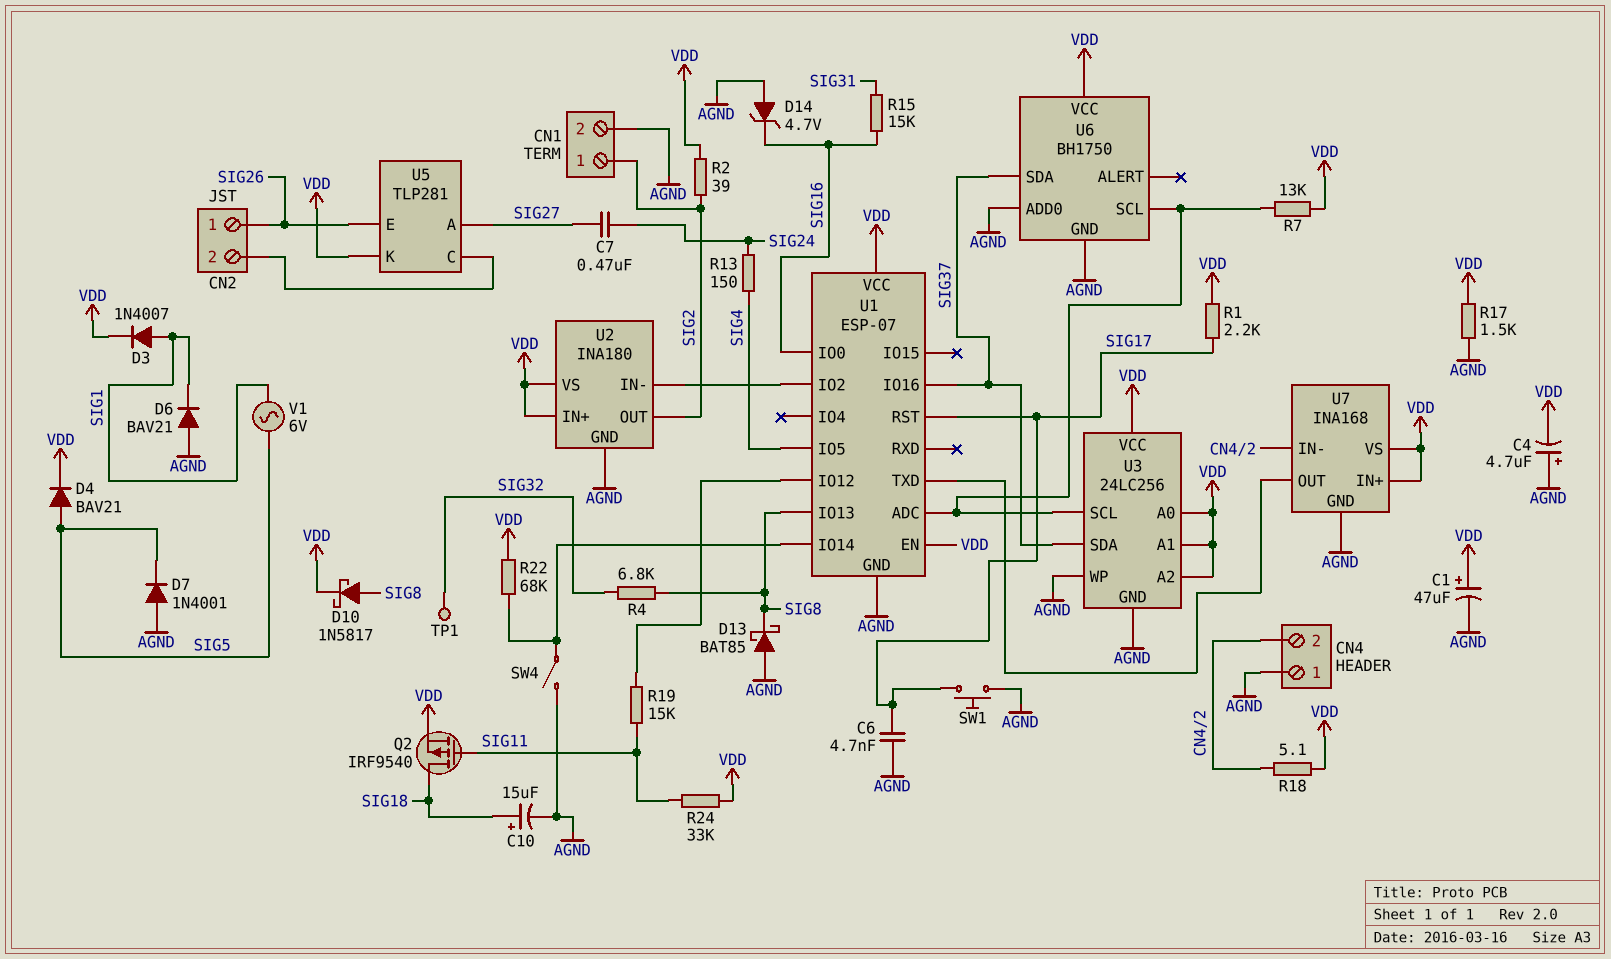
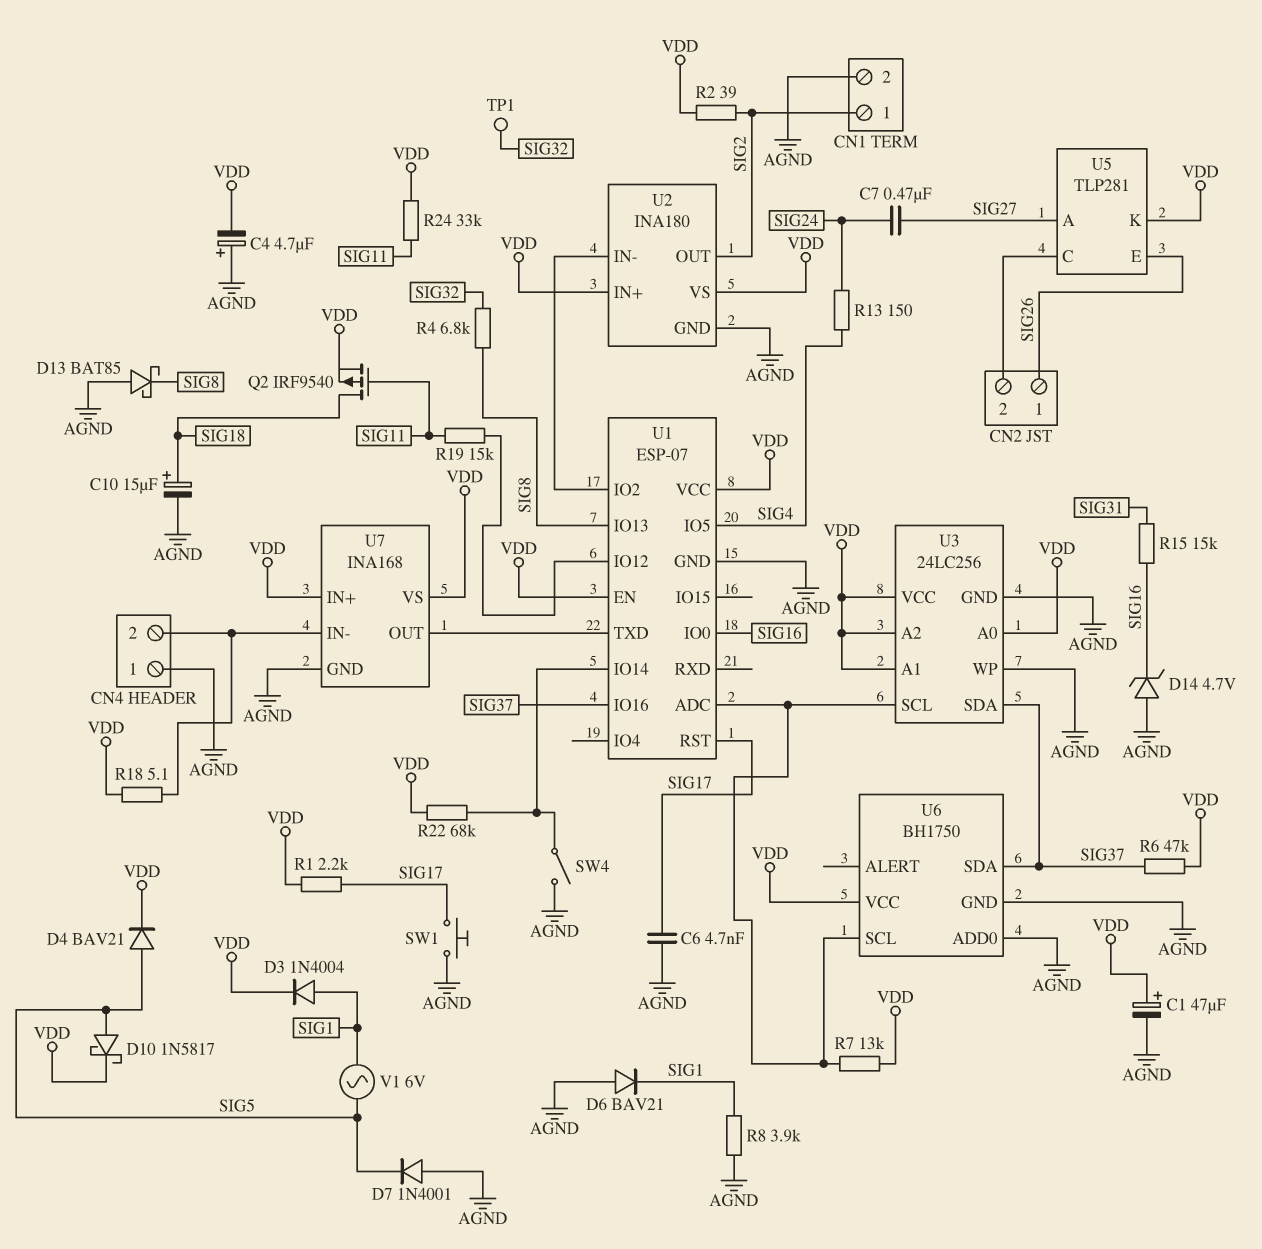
D3: diode 1N4007 (A SIG1, K VDD) -> diode 1N4004 (A SIG1, K VDD)
D10: schottky 1N5817 (A SIG8, K VDD) -> schottky 1N5817 (A SIG5, K VDD)
R6: none -> 47k (SIG37, VDD)
R8: none -> 3.9k (AGND, SIG1)
R17: 1.5k (AGND, VDD) -> none

